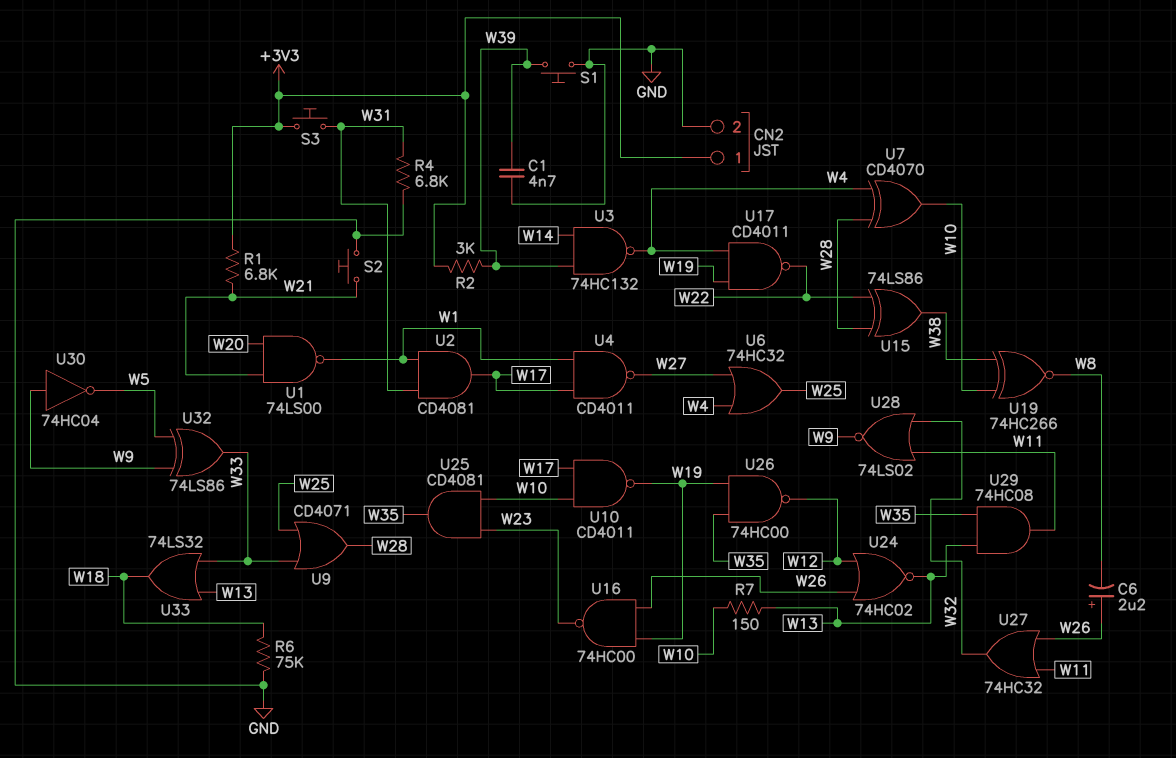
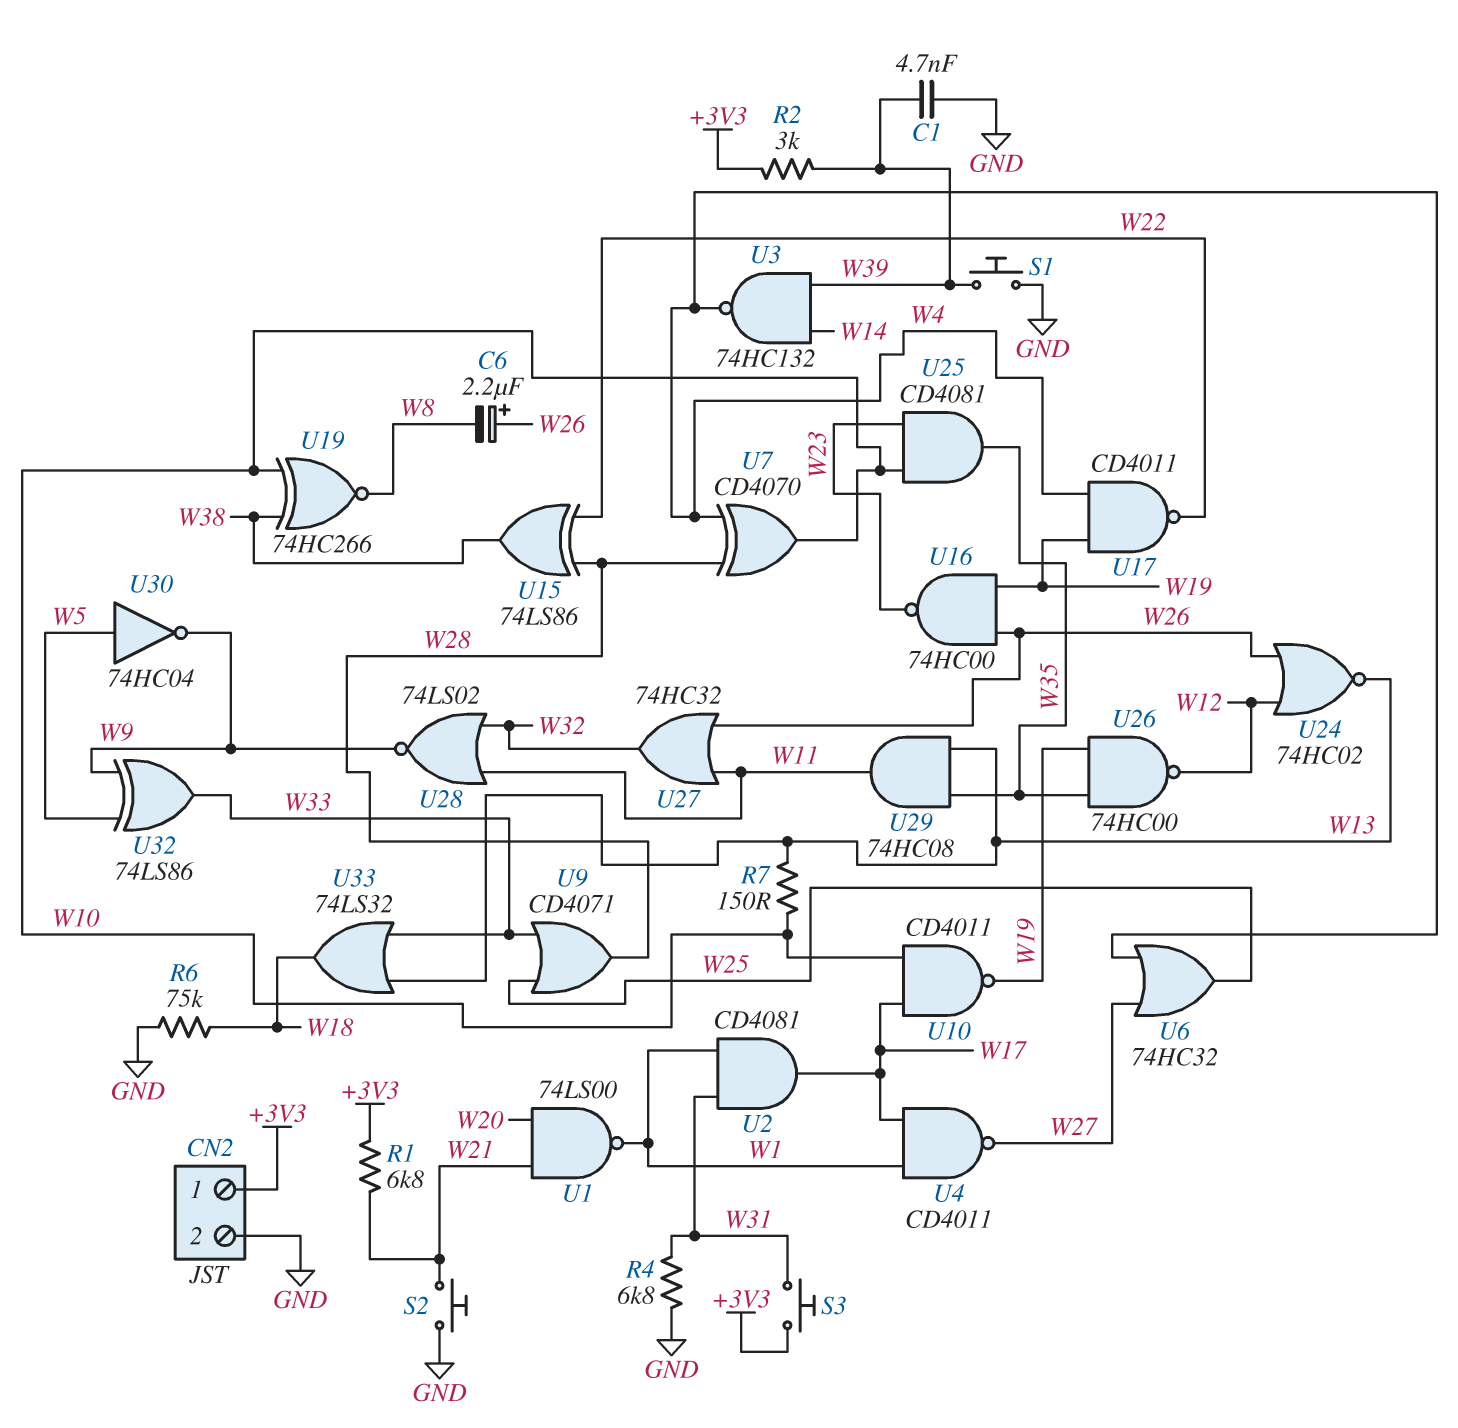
U30: NOT 74HC04 (in W9, out W5) -> NOT 74HC04 (in W5, out W9)

